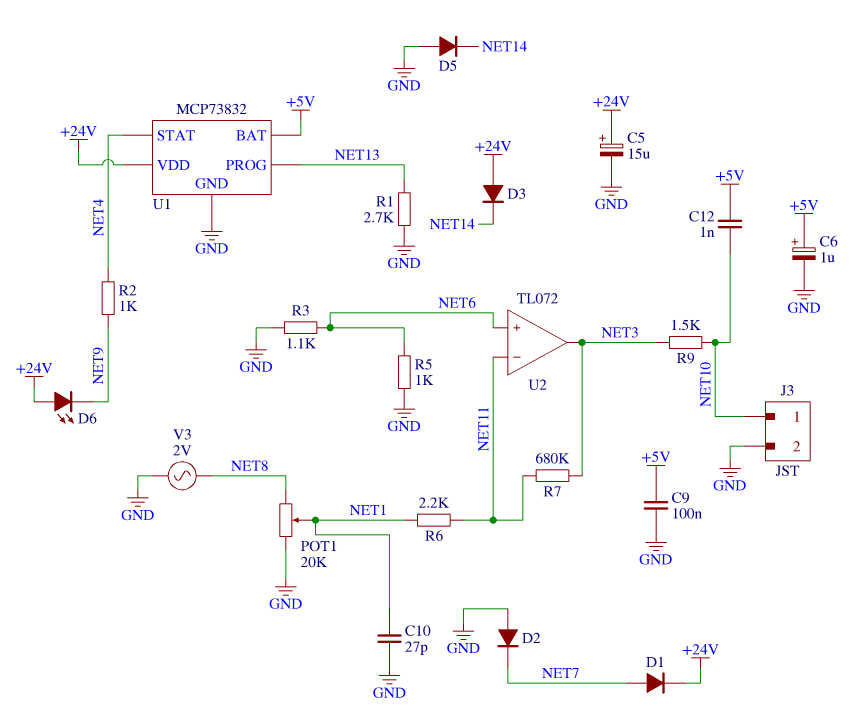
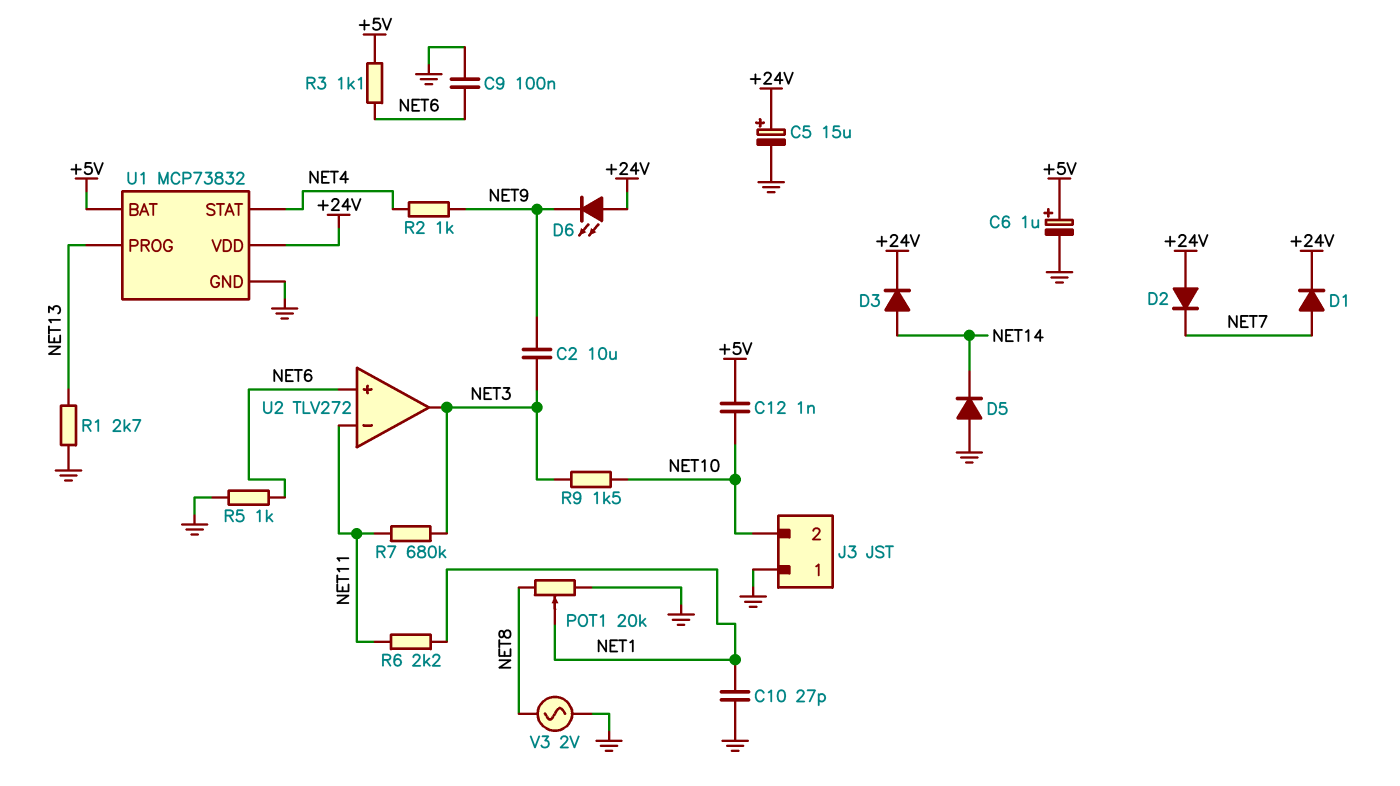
C2: none -> 10uF (NET3, NET9)
C9: 100nF (+5V, GND) -> 100nF (GND, NET6)
D2: diode (A GND, K NET7) -> diode (A +24V, K NET7)
D3: diode (A +24V, K NET14) -> diode (A NET14, K +24V)
J3 pin 1: NET10 -> GND
J3 pin 2: GND -> NET10
R3: 1.1k (GND, NET6) -> 1.1k (+5V, NET6)
U2: TL072 -> TLV272

